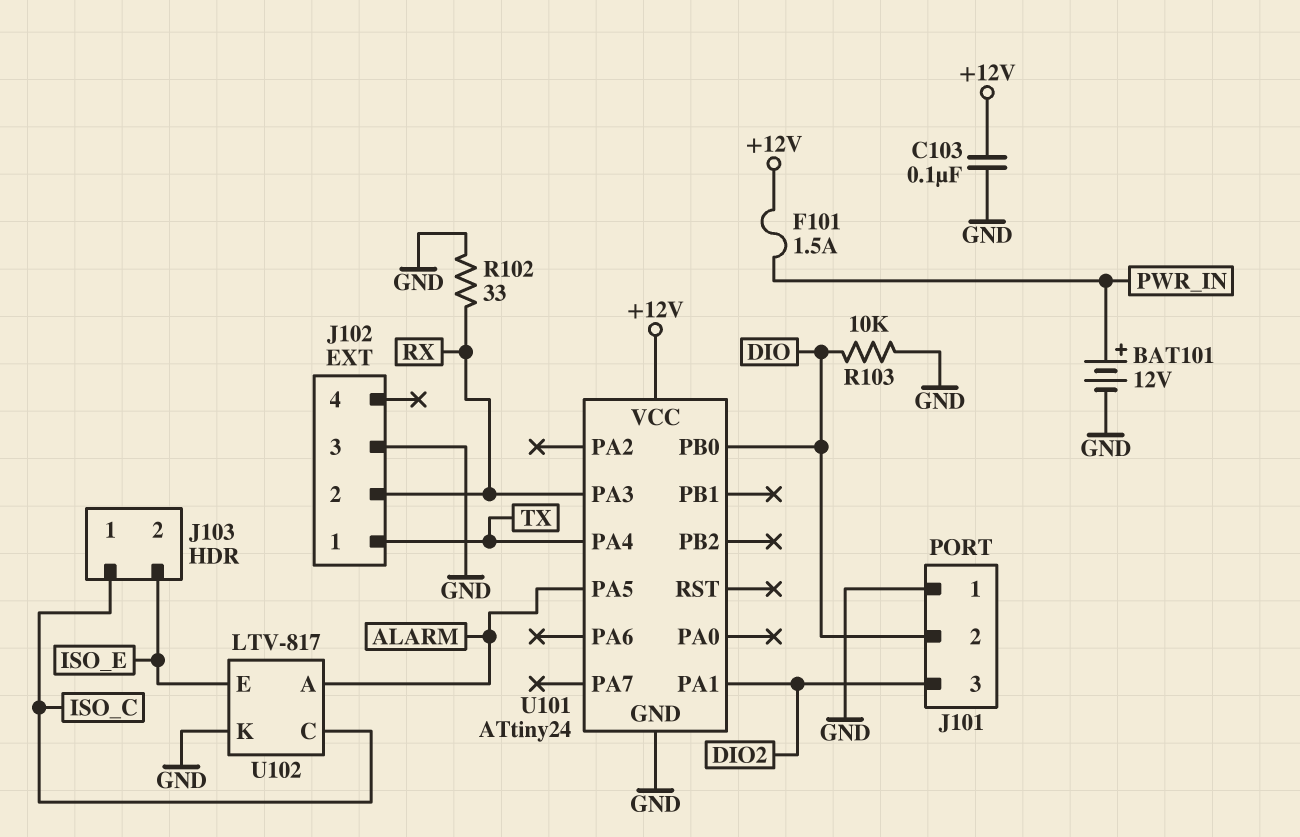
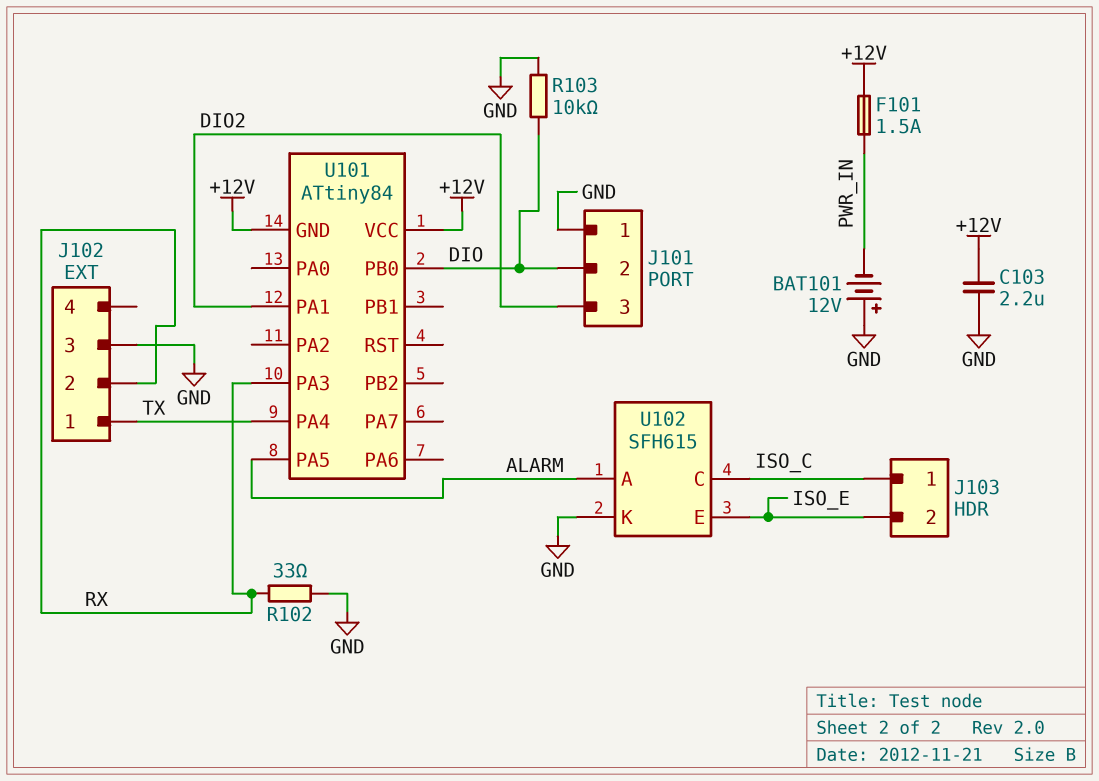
BAT101: 12V (plus PWR_IN, minus GND) -> 12V (plus GND, minus PWR_IN)
C103: 100nF (+12V, GND) -> 2.2uF (+12V, GND)
U101: ATtiny24 -> ATtiny84
U101 pin GND: GND -> +12V
U102: LTV-817 -> SFH615

